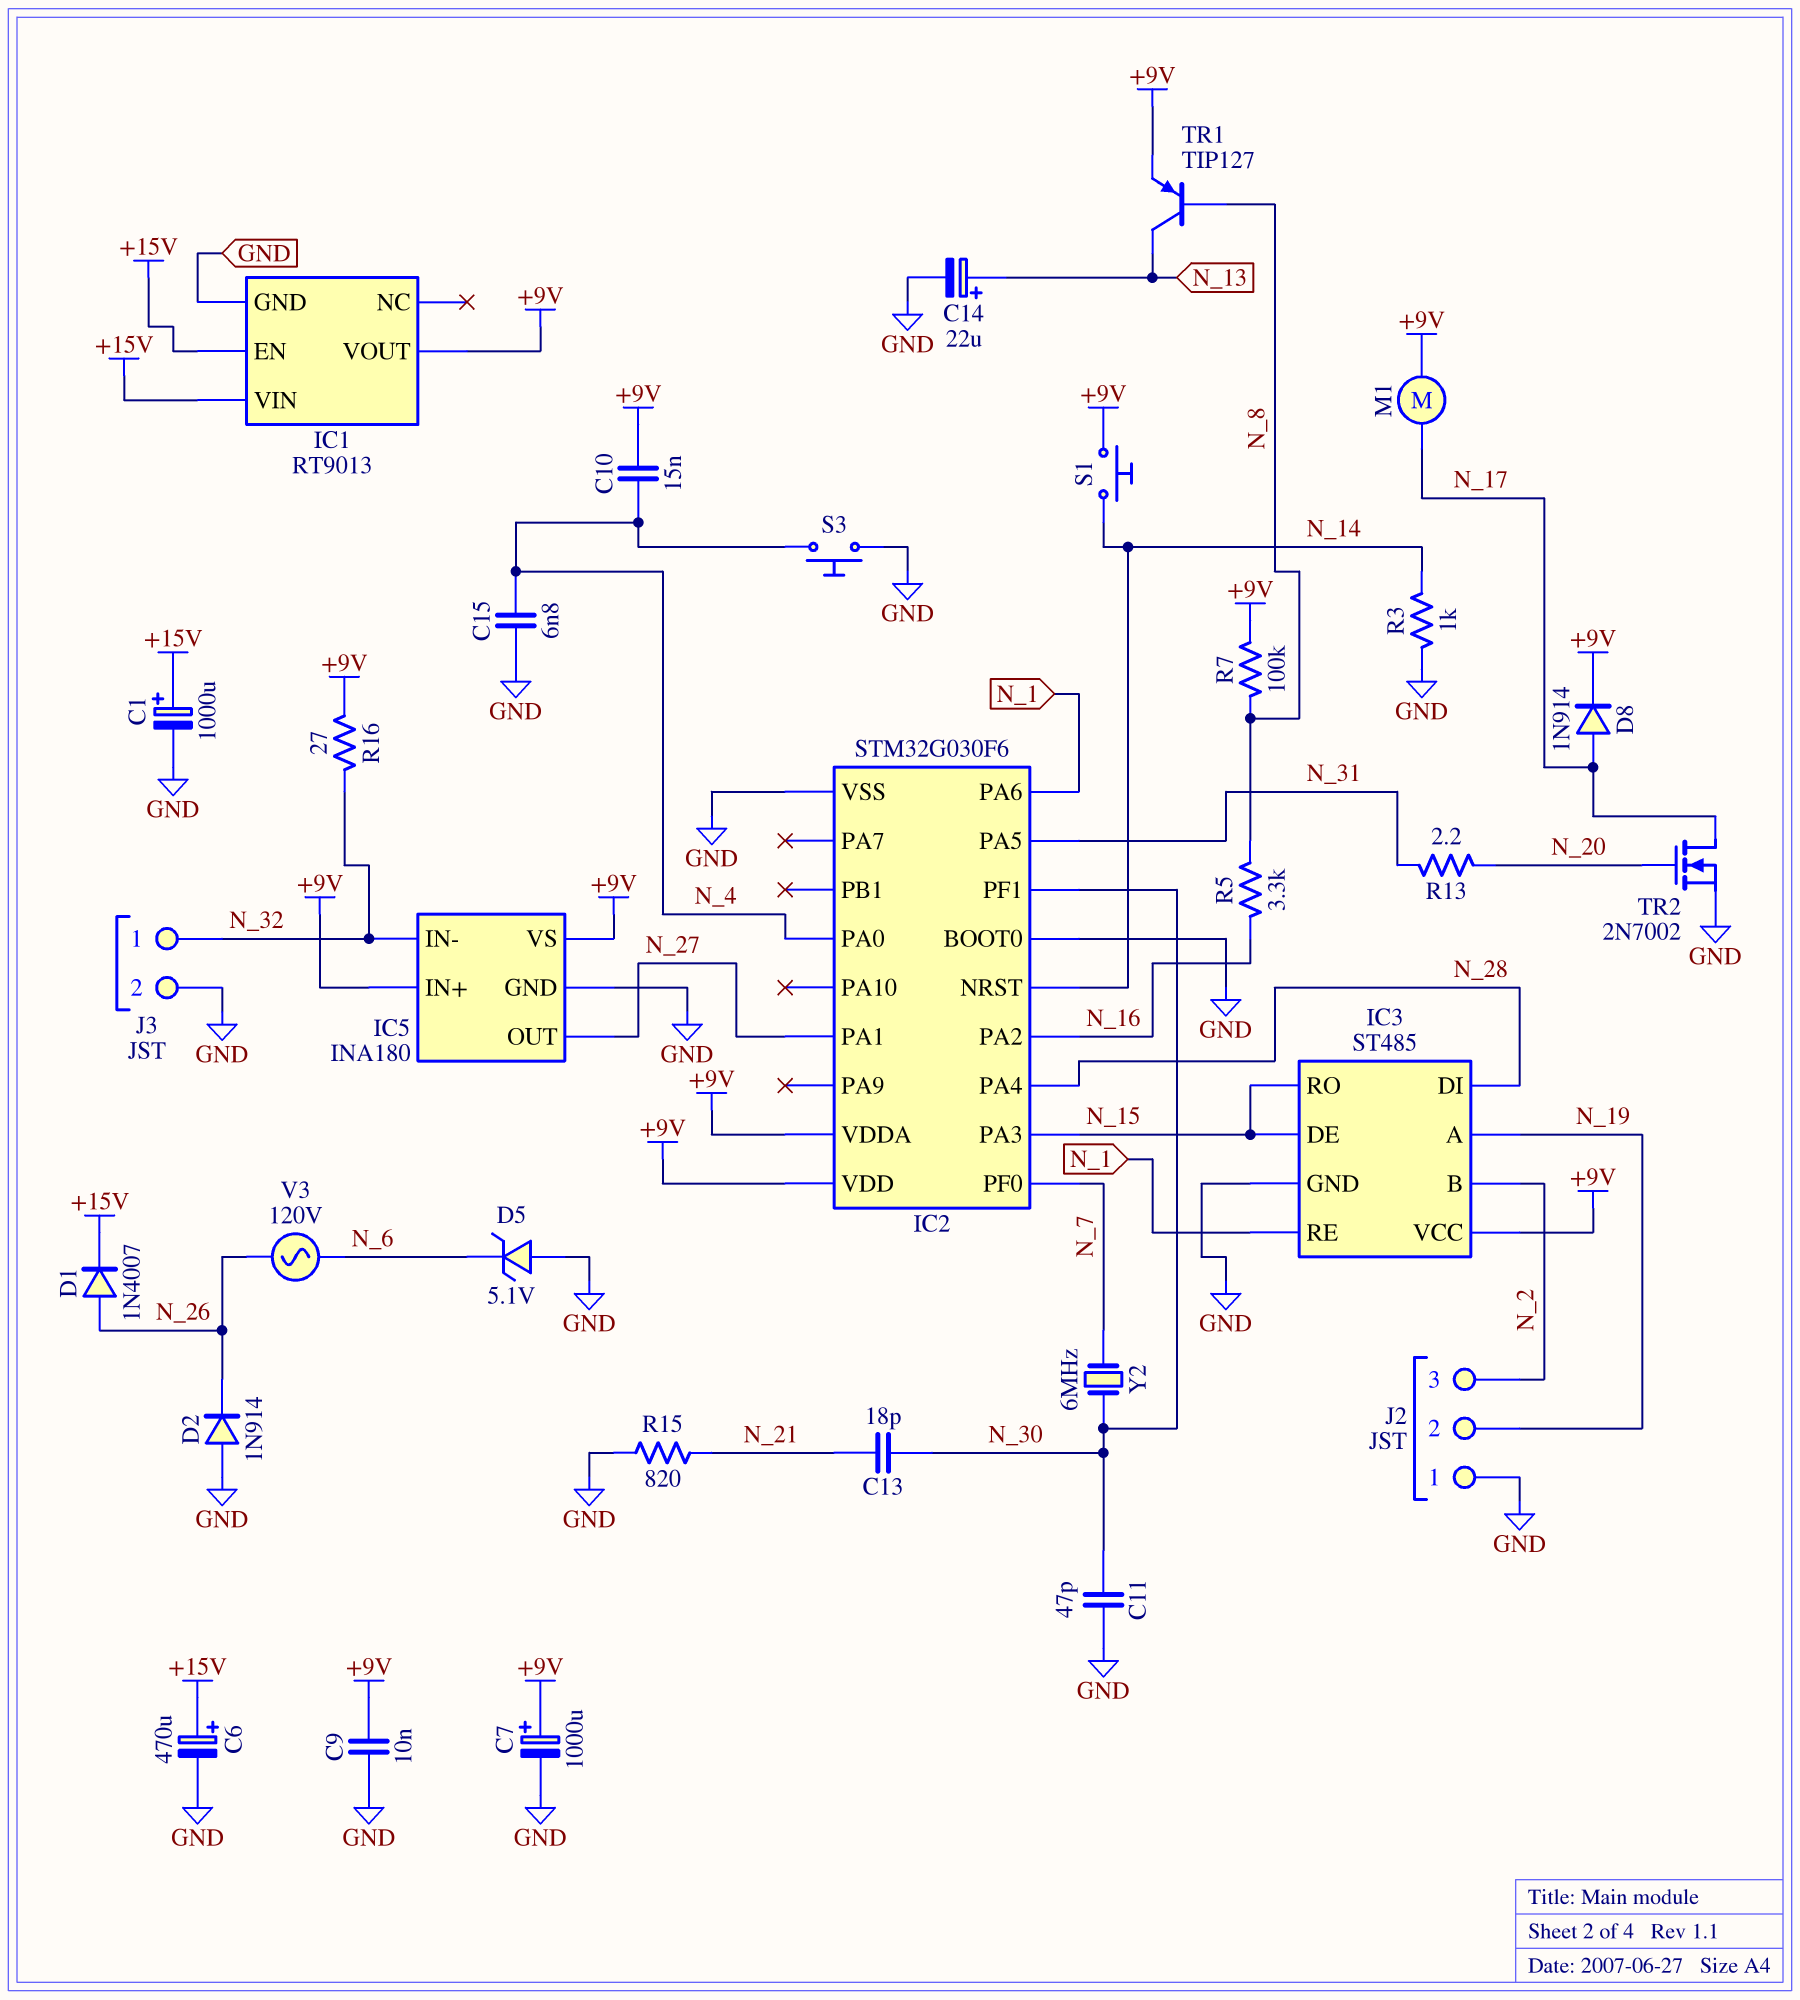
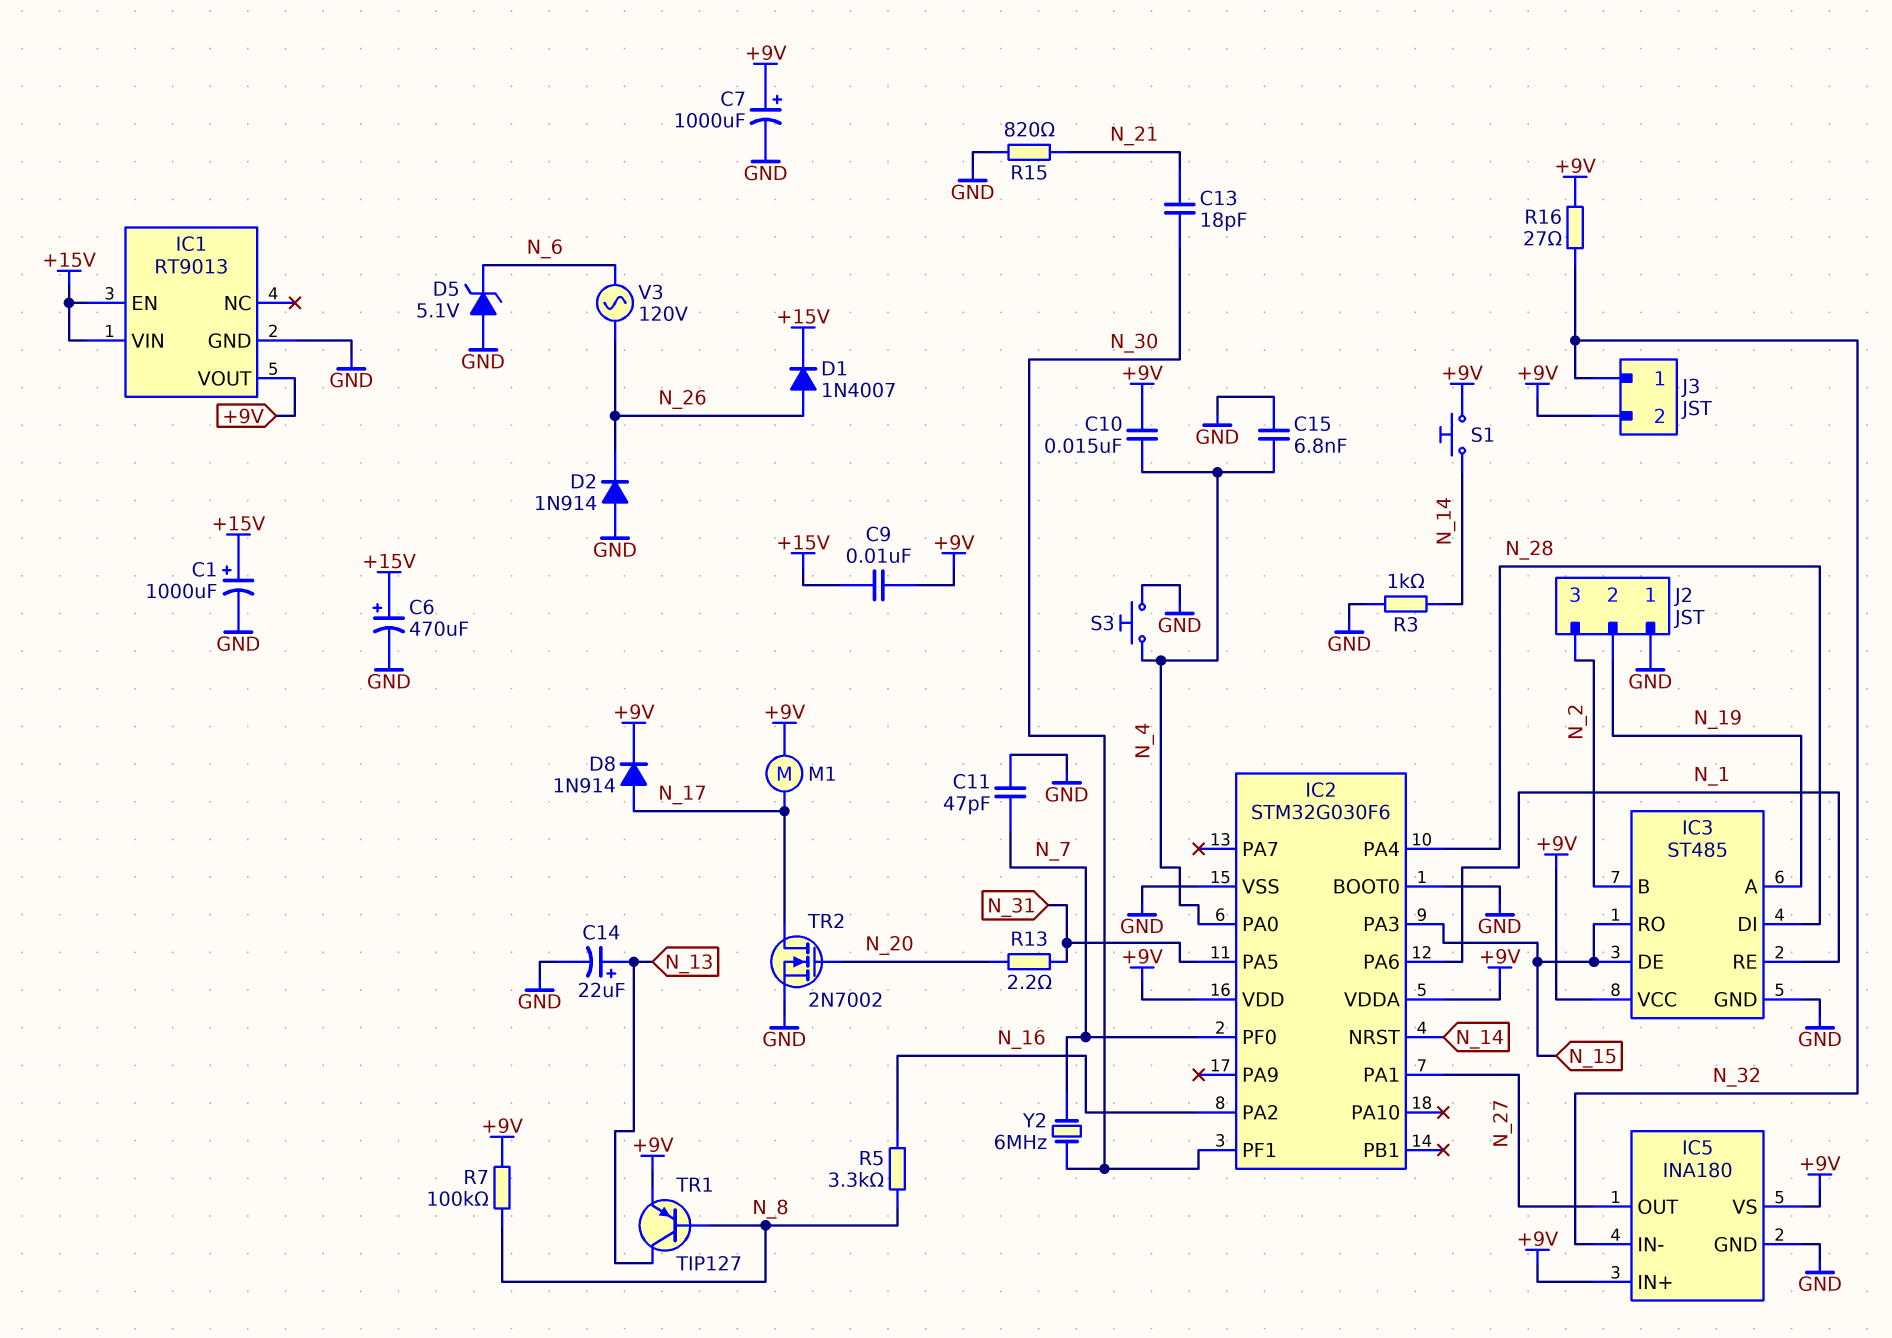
C9: 10nF (+9V, GND) -> 10nF (+9V, +15V)
C11: 47pF (GND, N_30) -> 47pF (GND, N_7)
J3 pin 2: GND -> +9V

